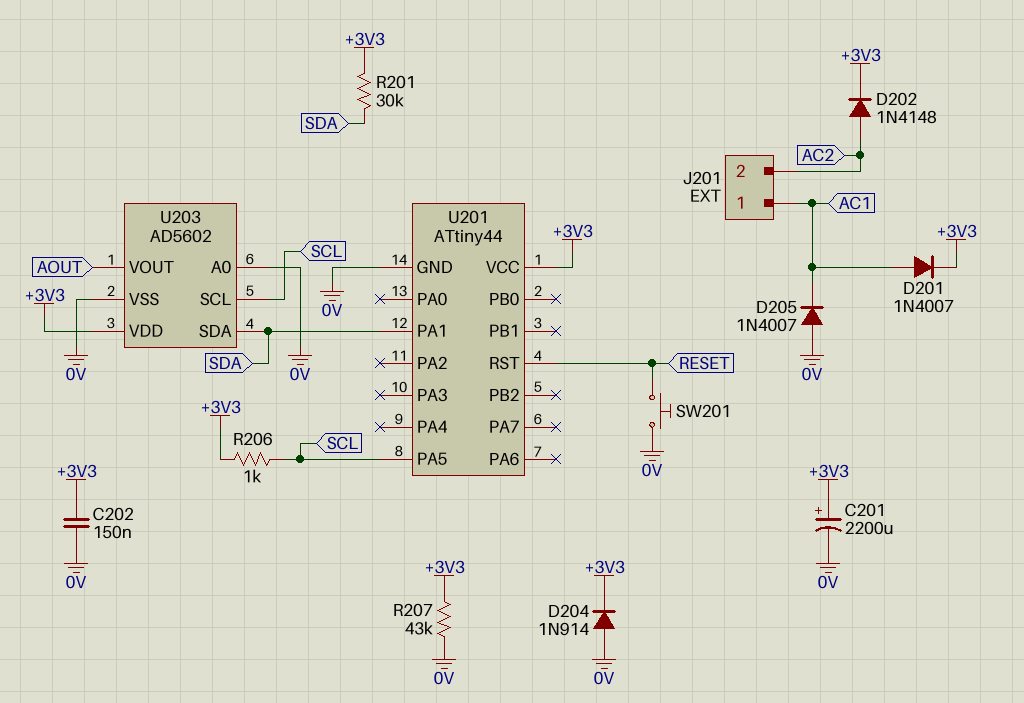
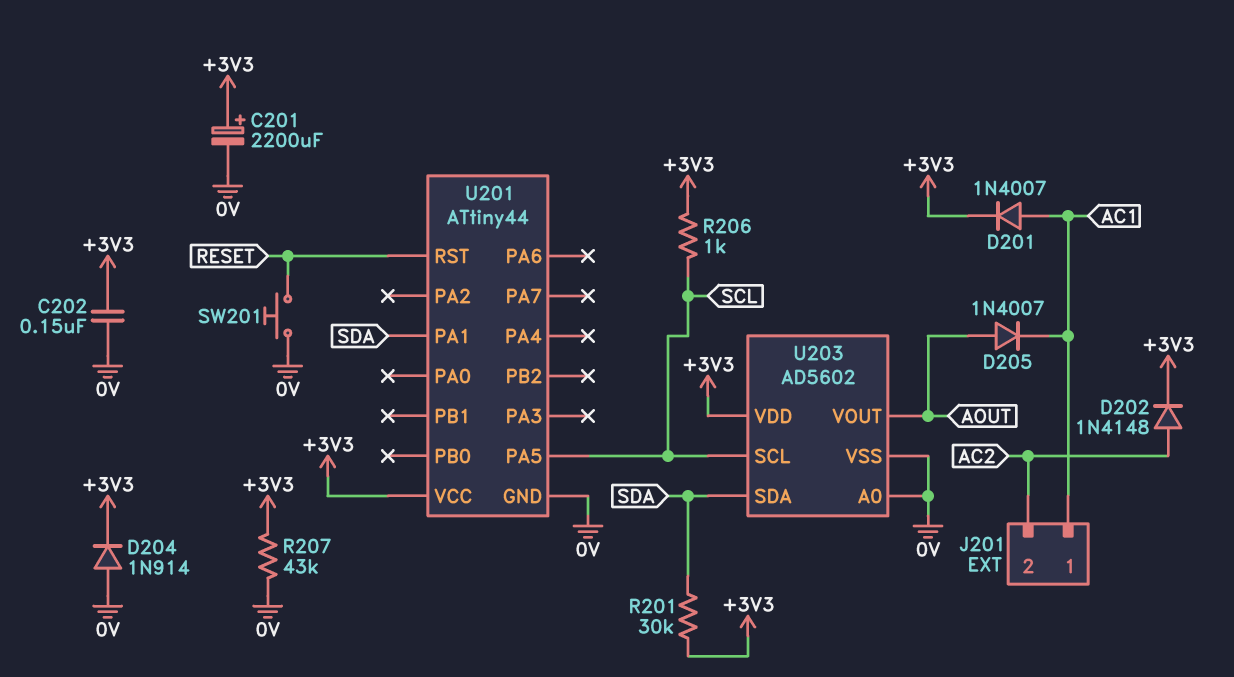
D205: diode 1N4007 (A 0V, K AC1) -> diode 1N4007 (A AOUT, K AC1)

